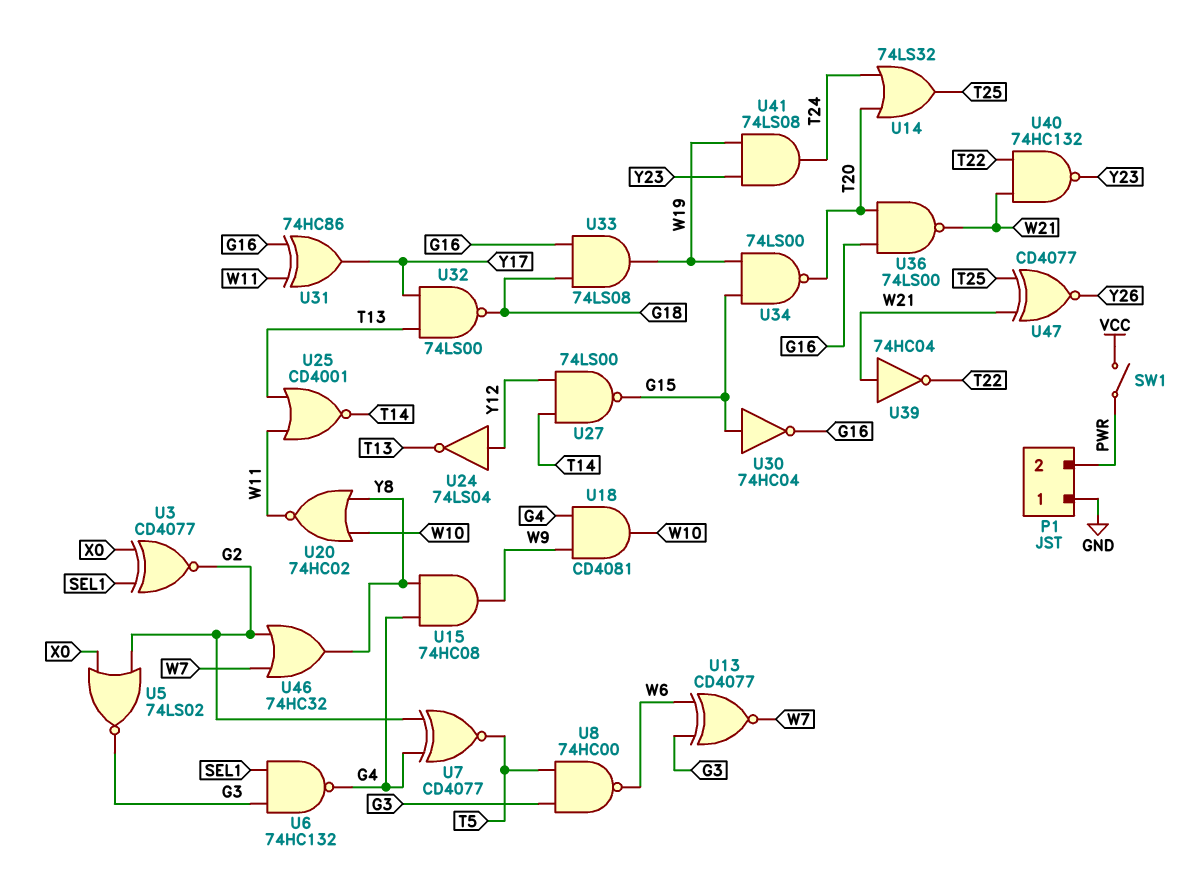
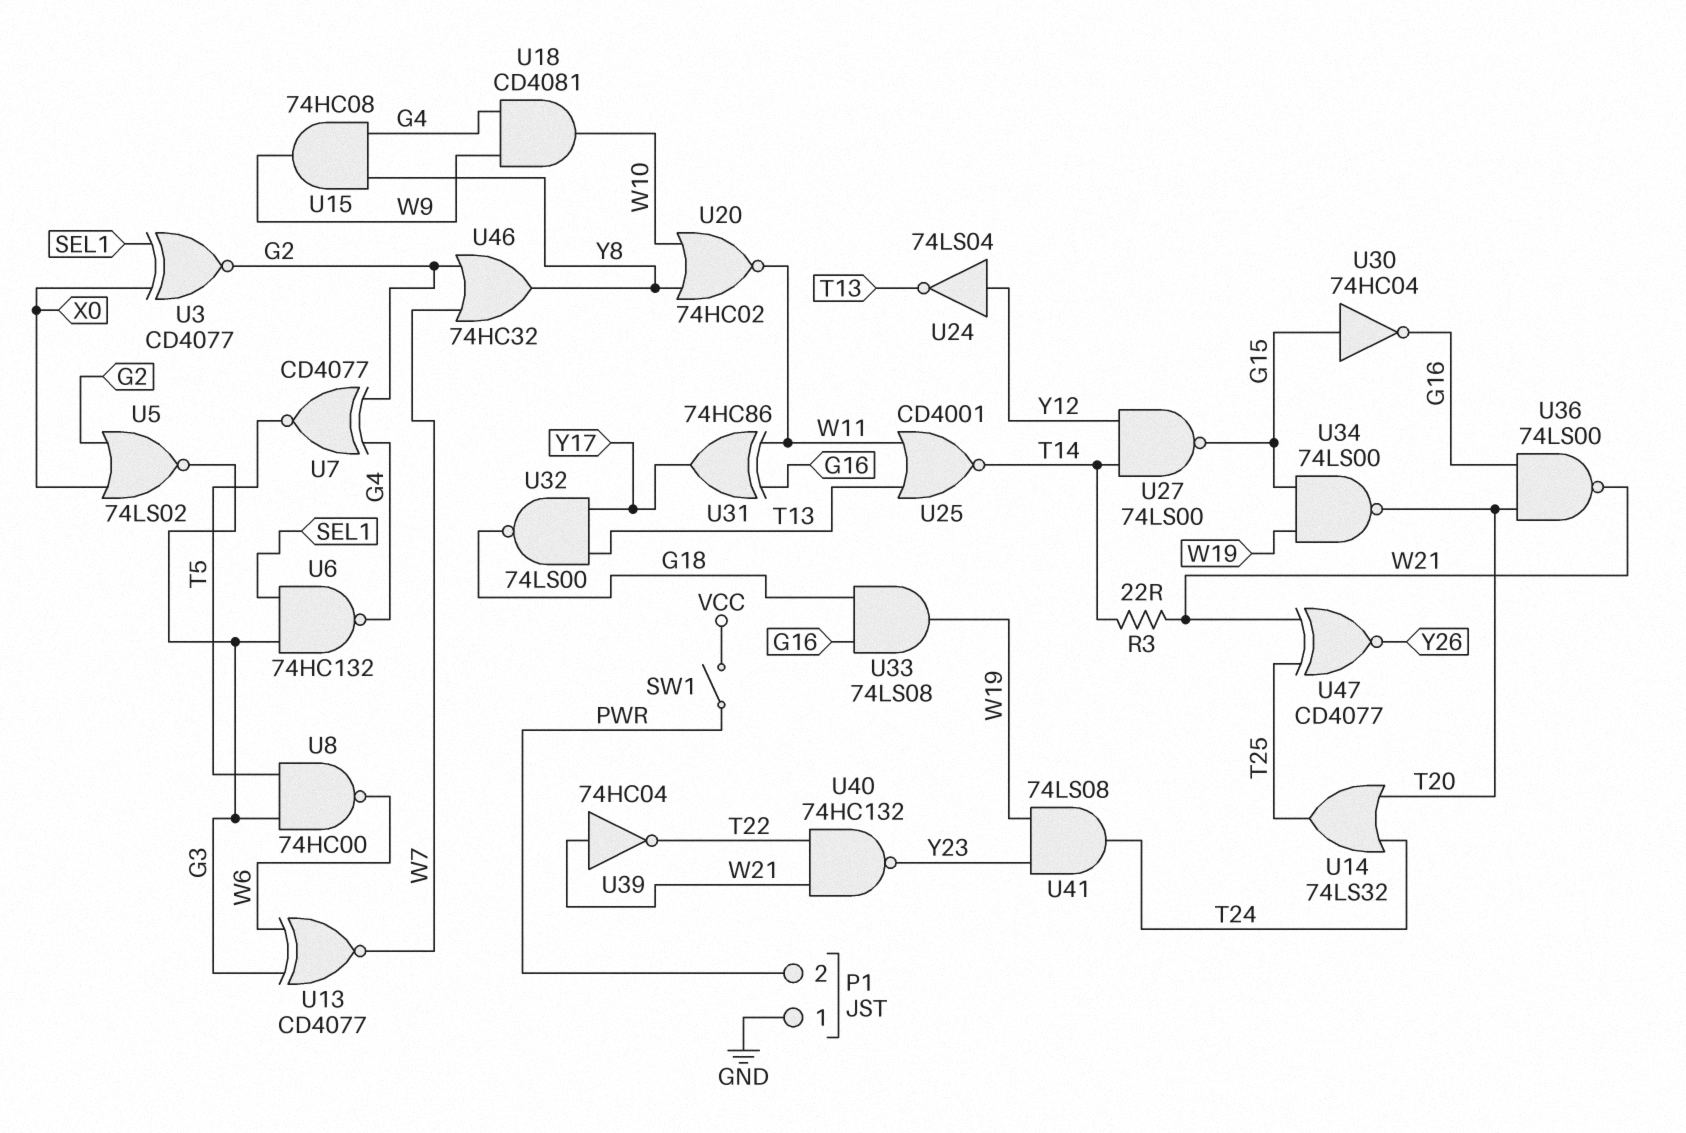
R3: none -> 22 (T14, W21)

